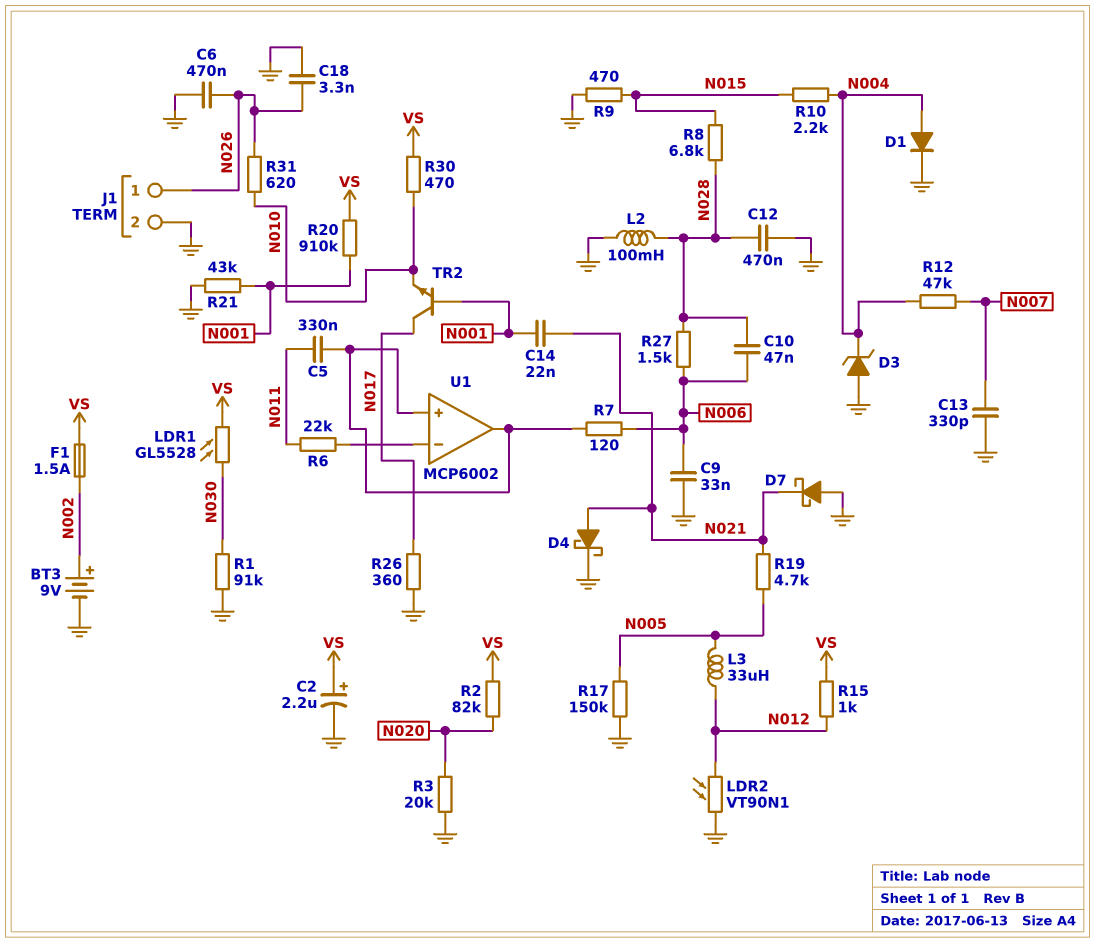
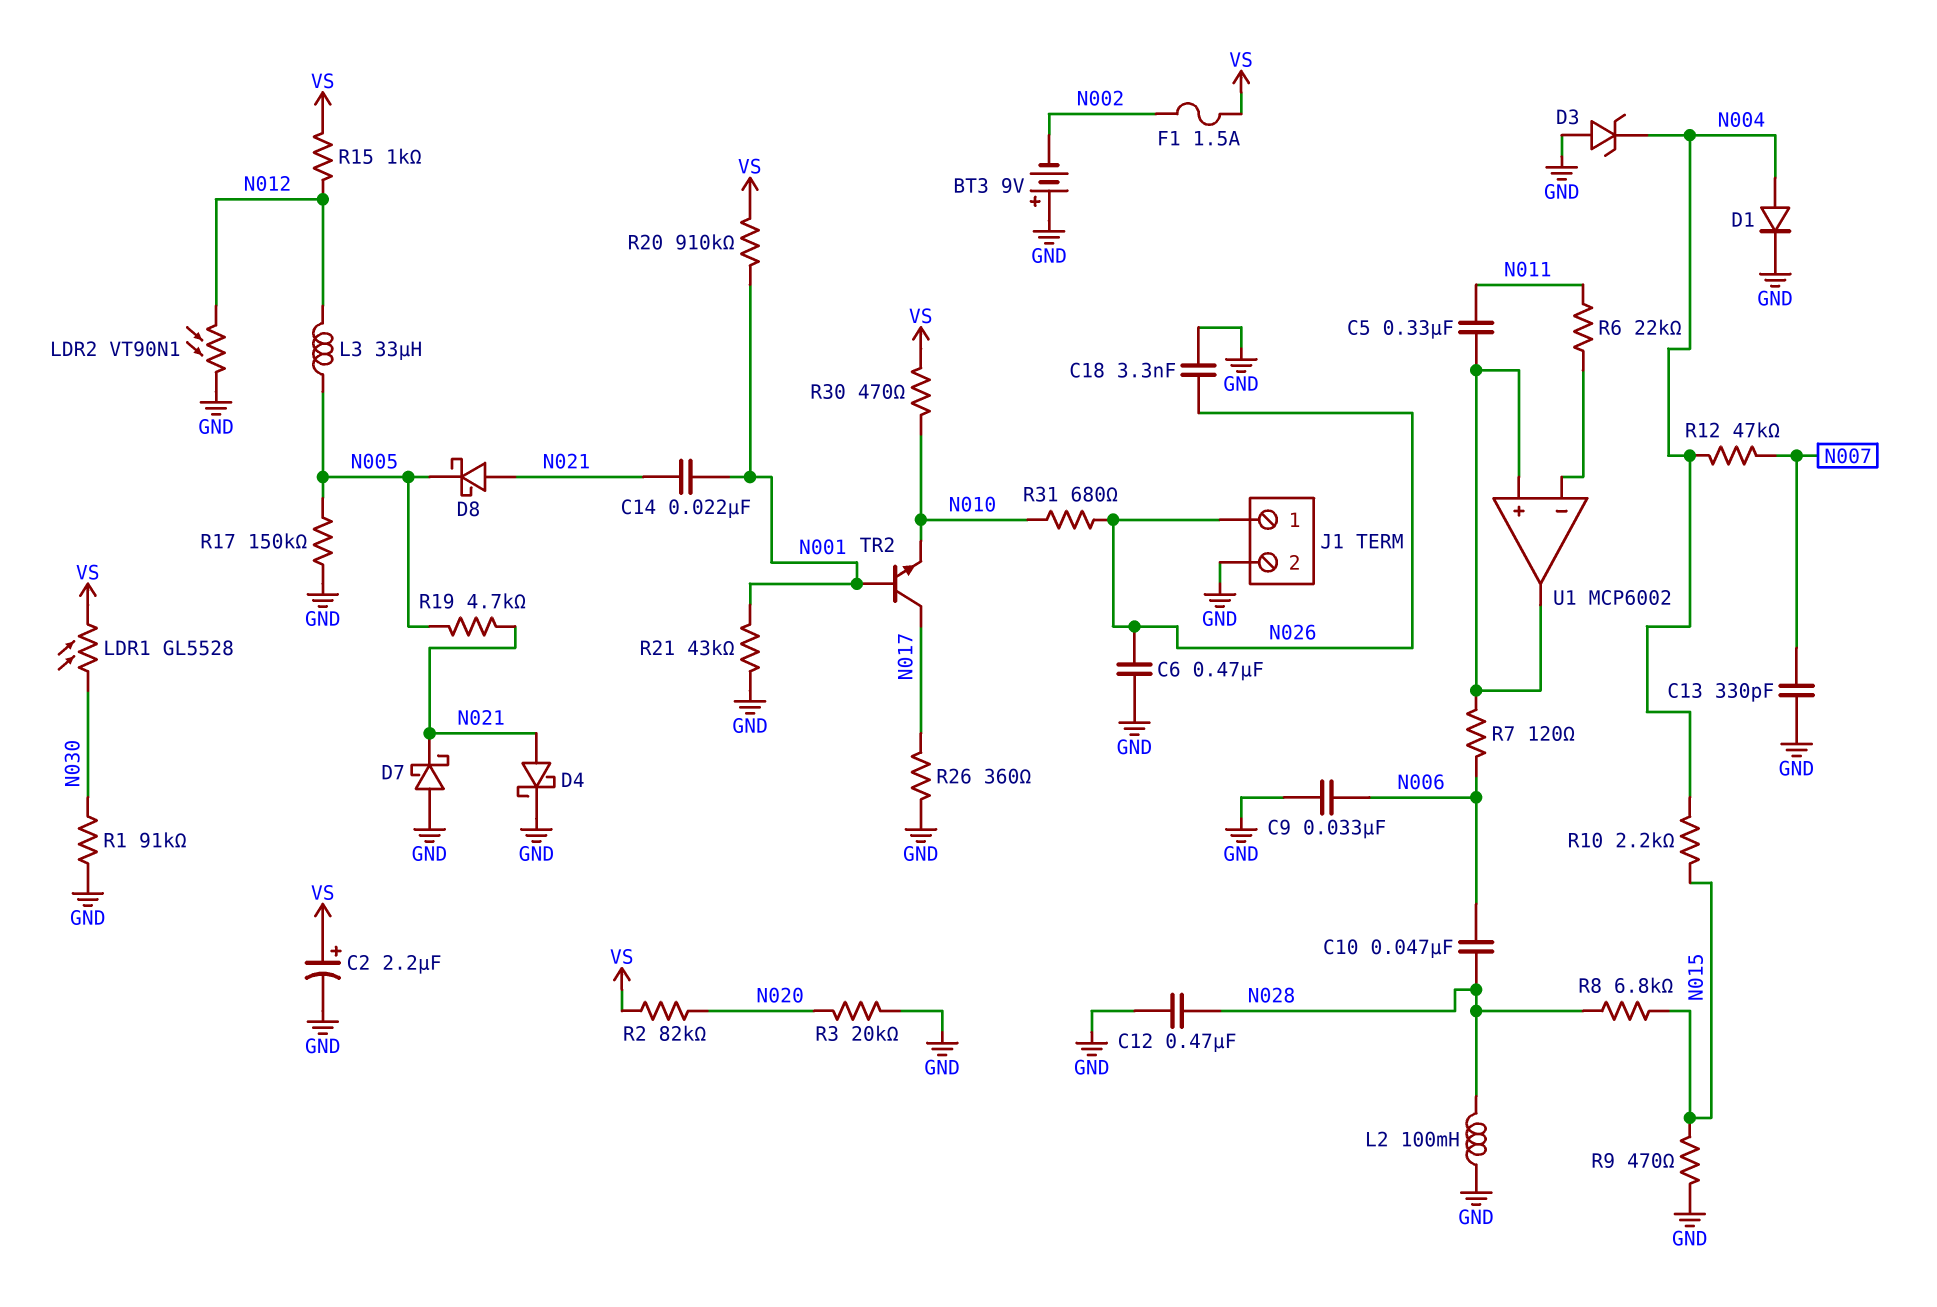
BT3: 9V (plus N002, minus GND) -> 9V (plus GND, minus N002)
D8: none -> schottky (A N021, K N005)
R27: 1.5k (N006, N028) -> none
R31: 620 (N010, N026) -> 680 (N010, N026)

